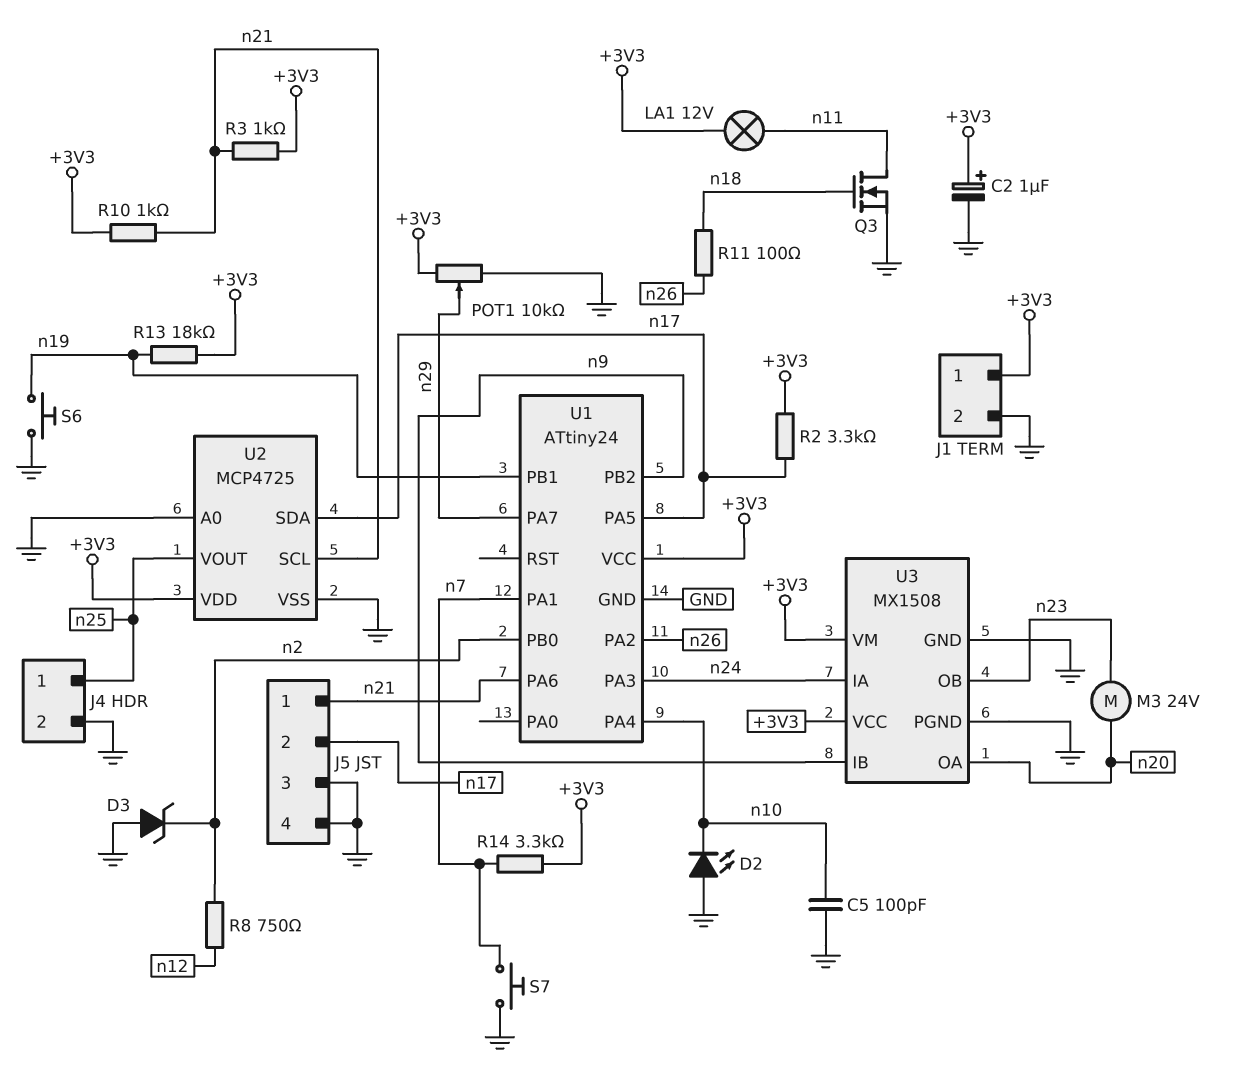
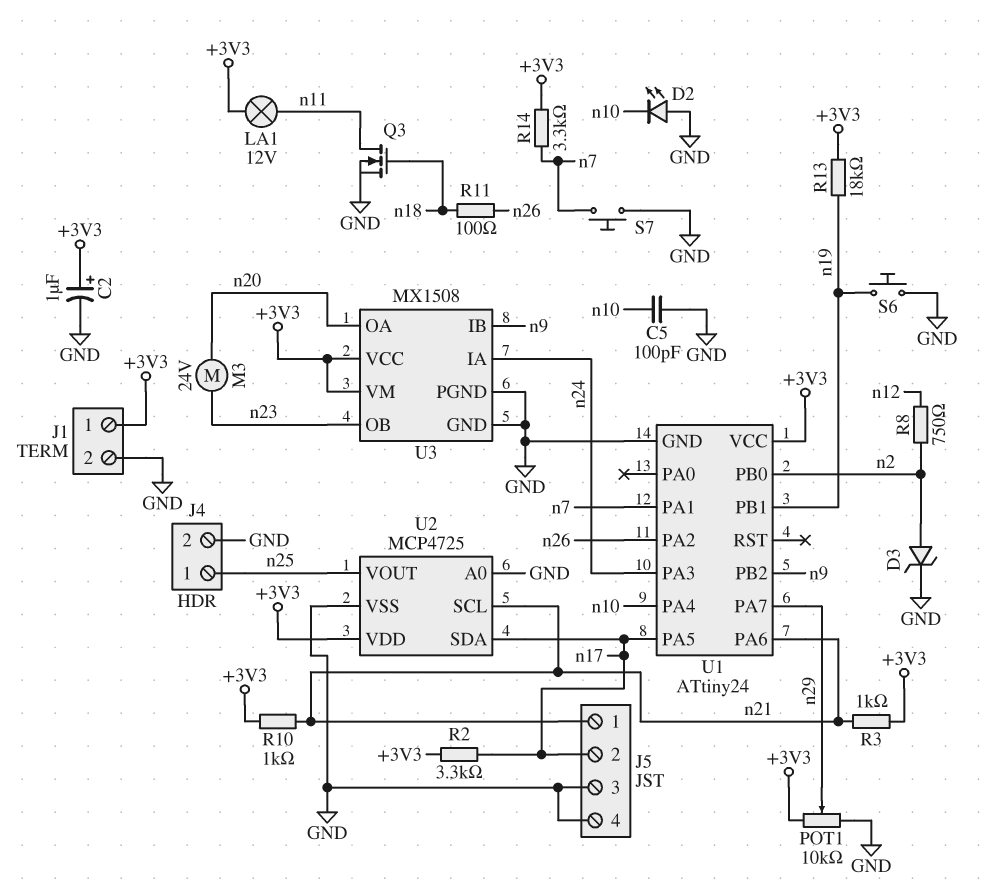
D3: zener (A GND, K n2) -> zener (A n2, K GND)

